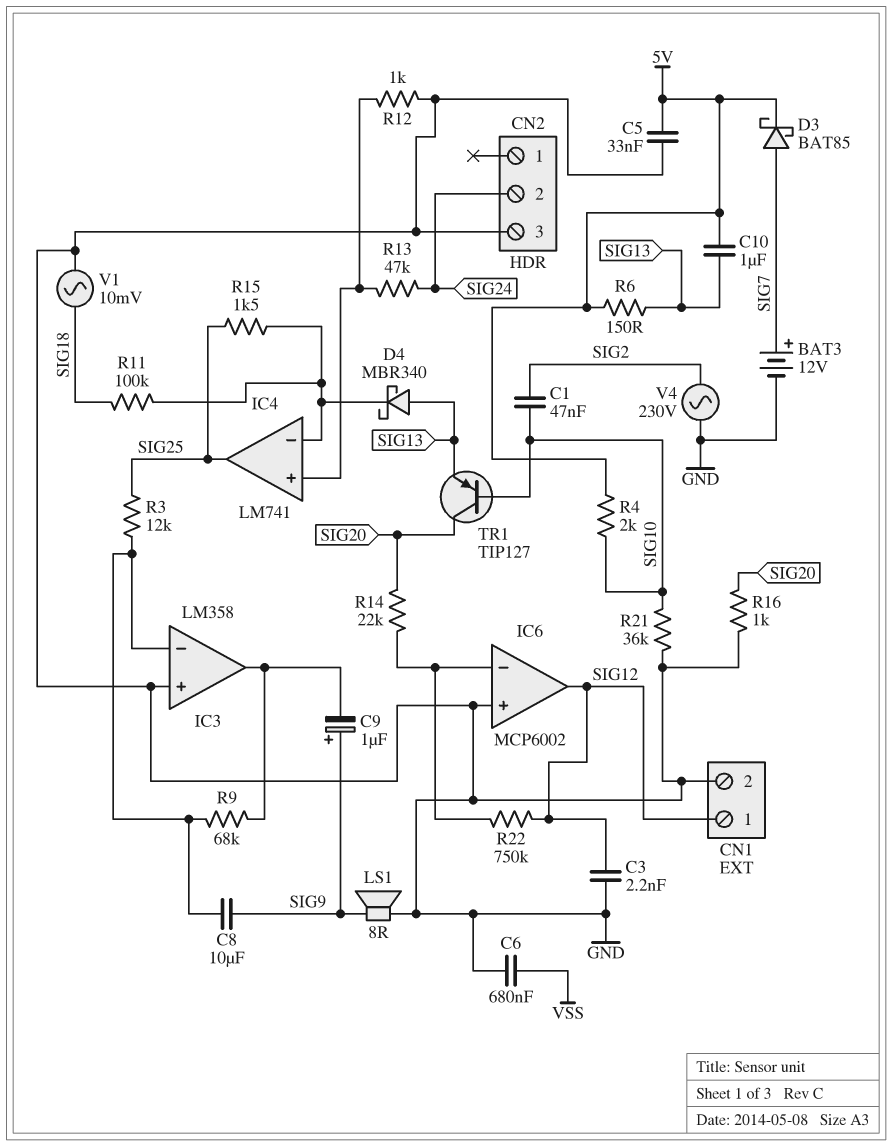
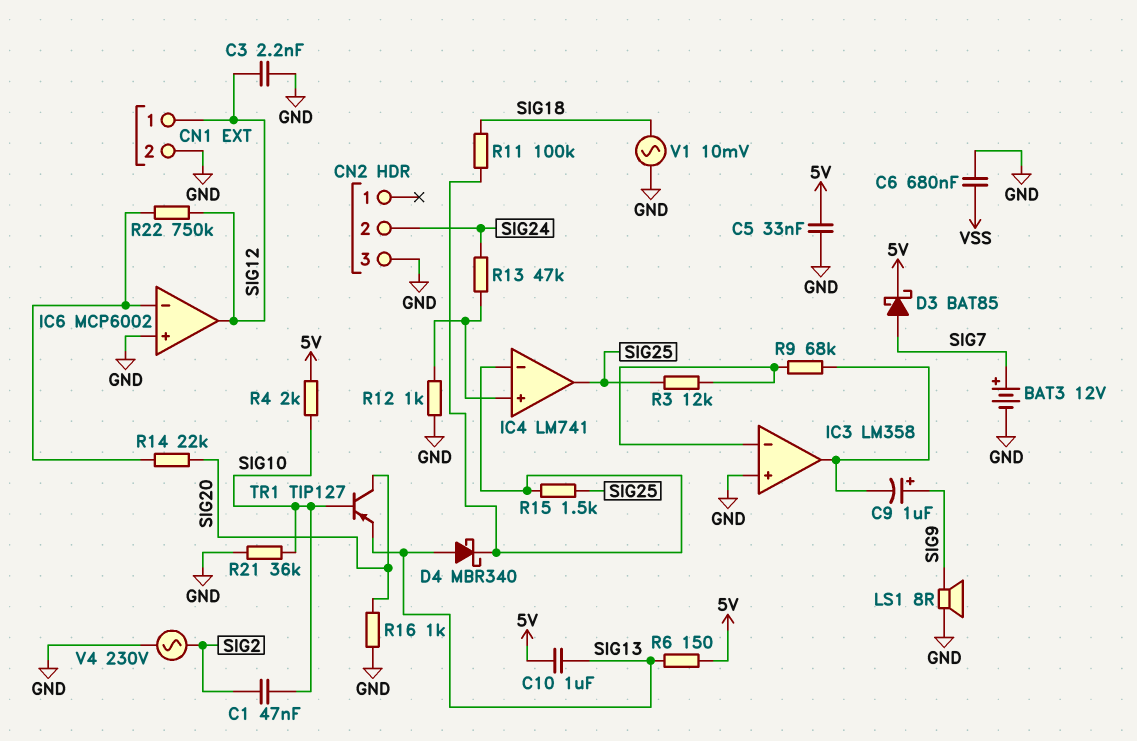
C8: 10uF (IC3/in-, SIG9) -> none

